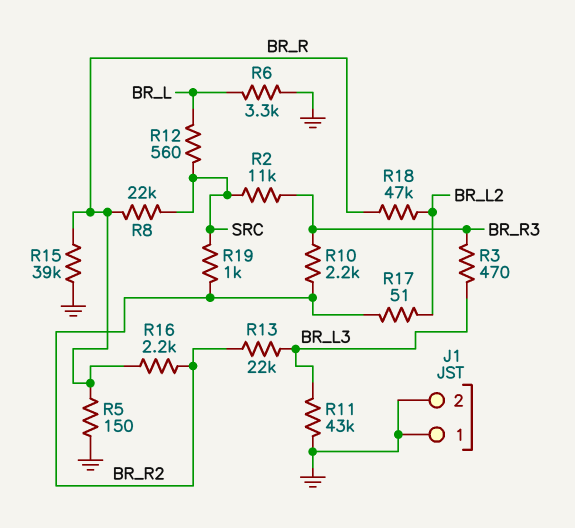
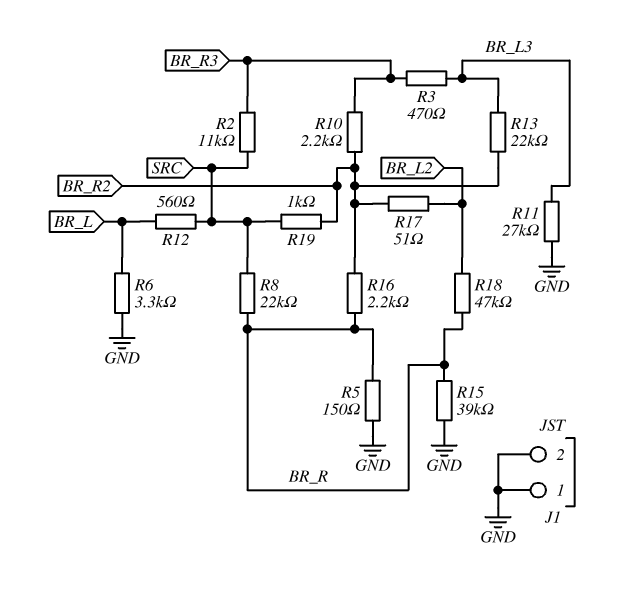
R11: 43k (BR_L3, GND) -> 27k (BR_L3, GND)

